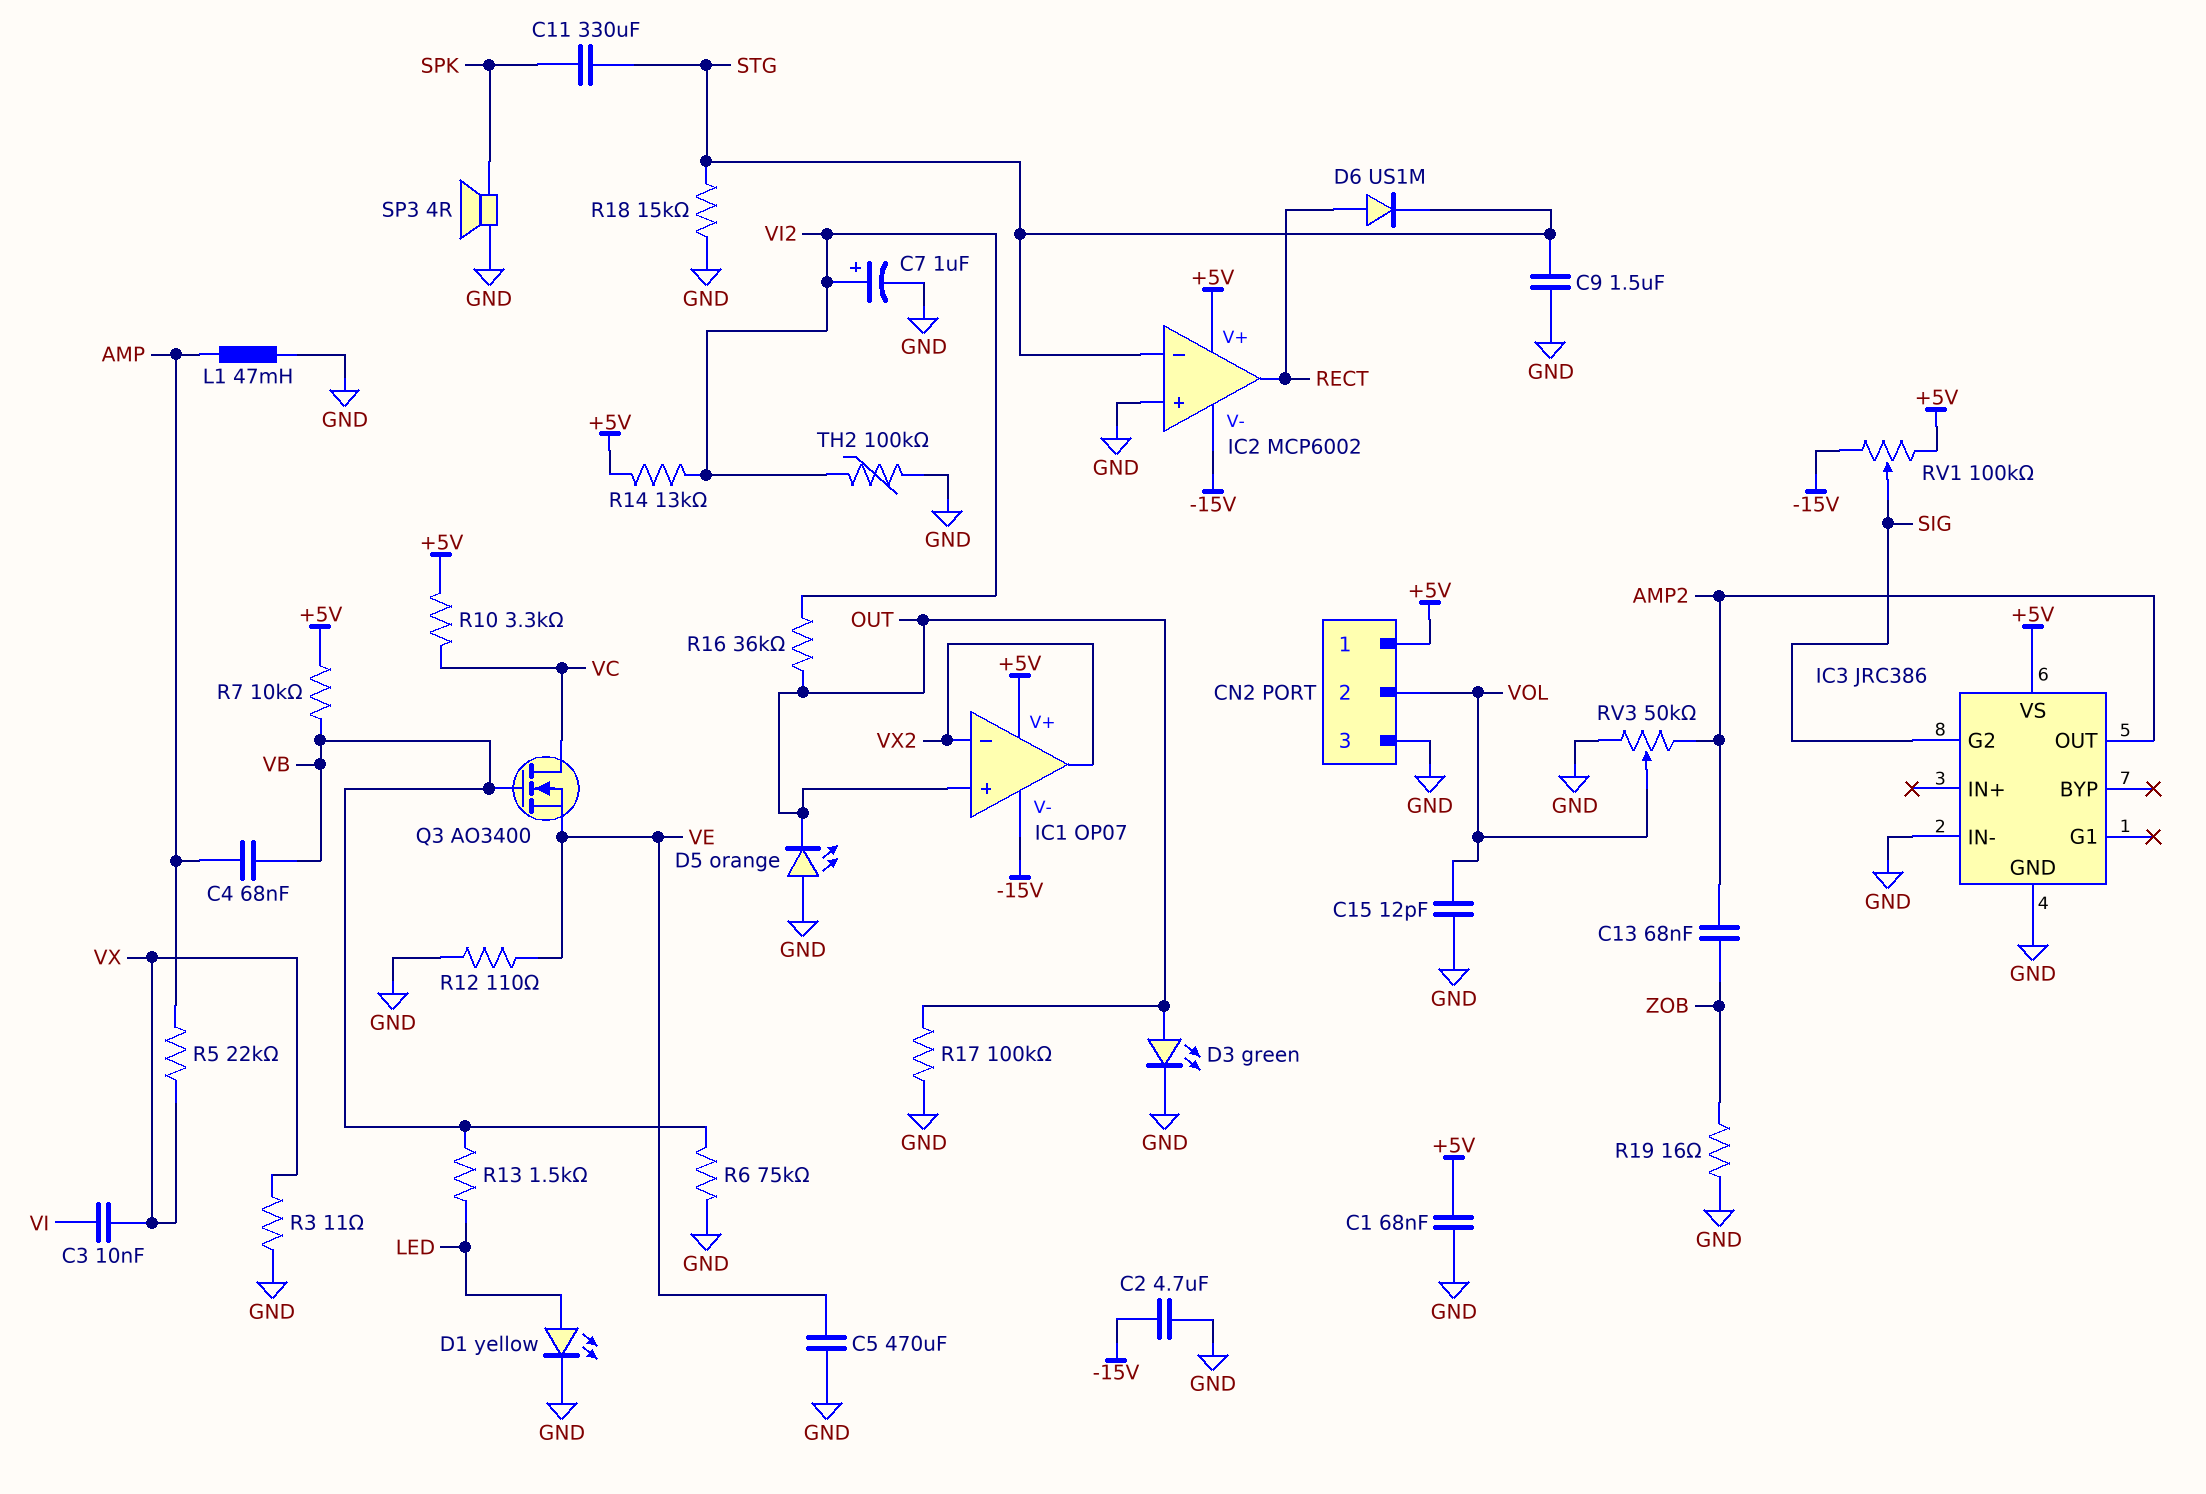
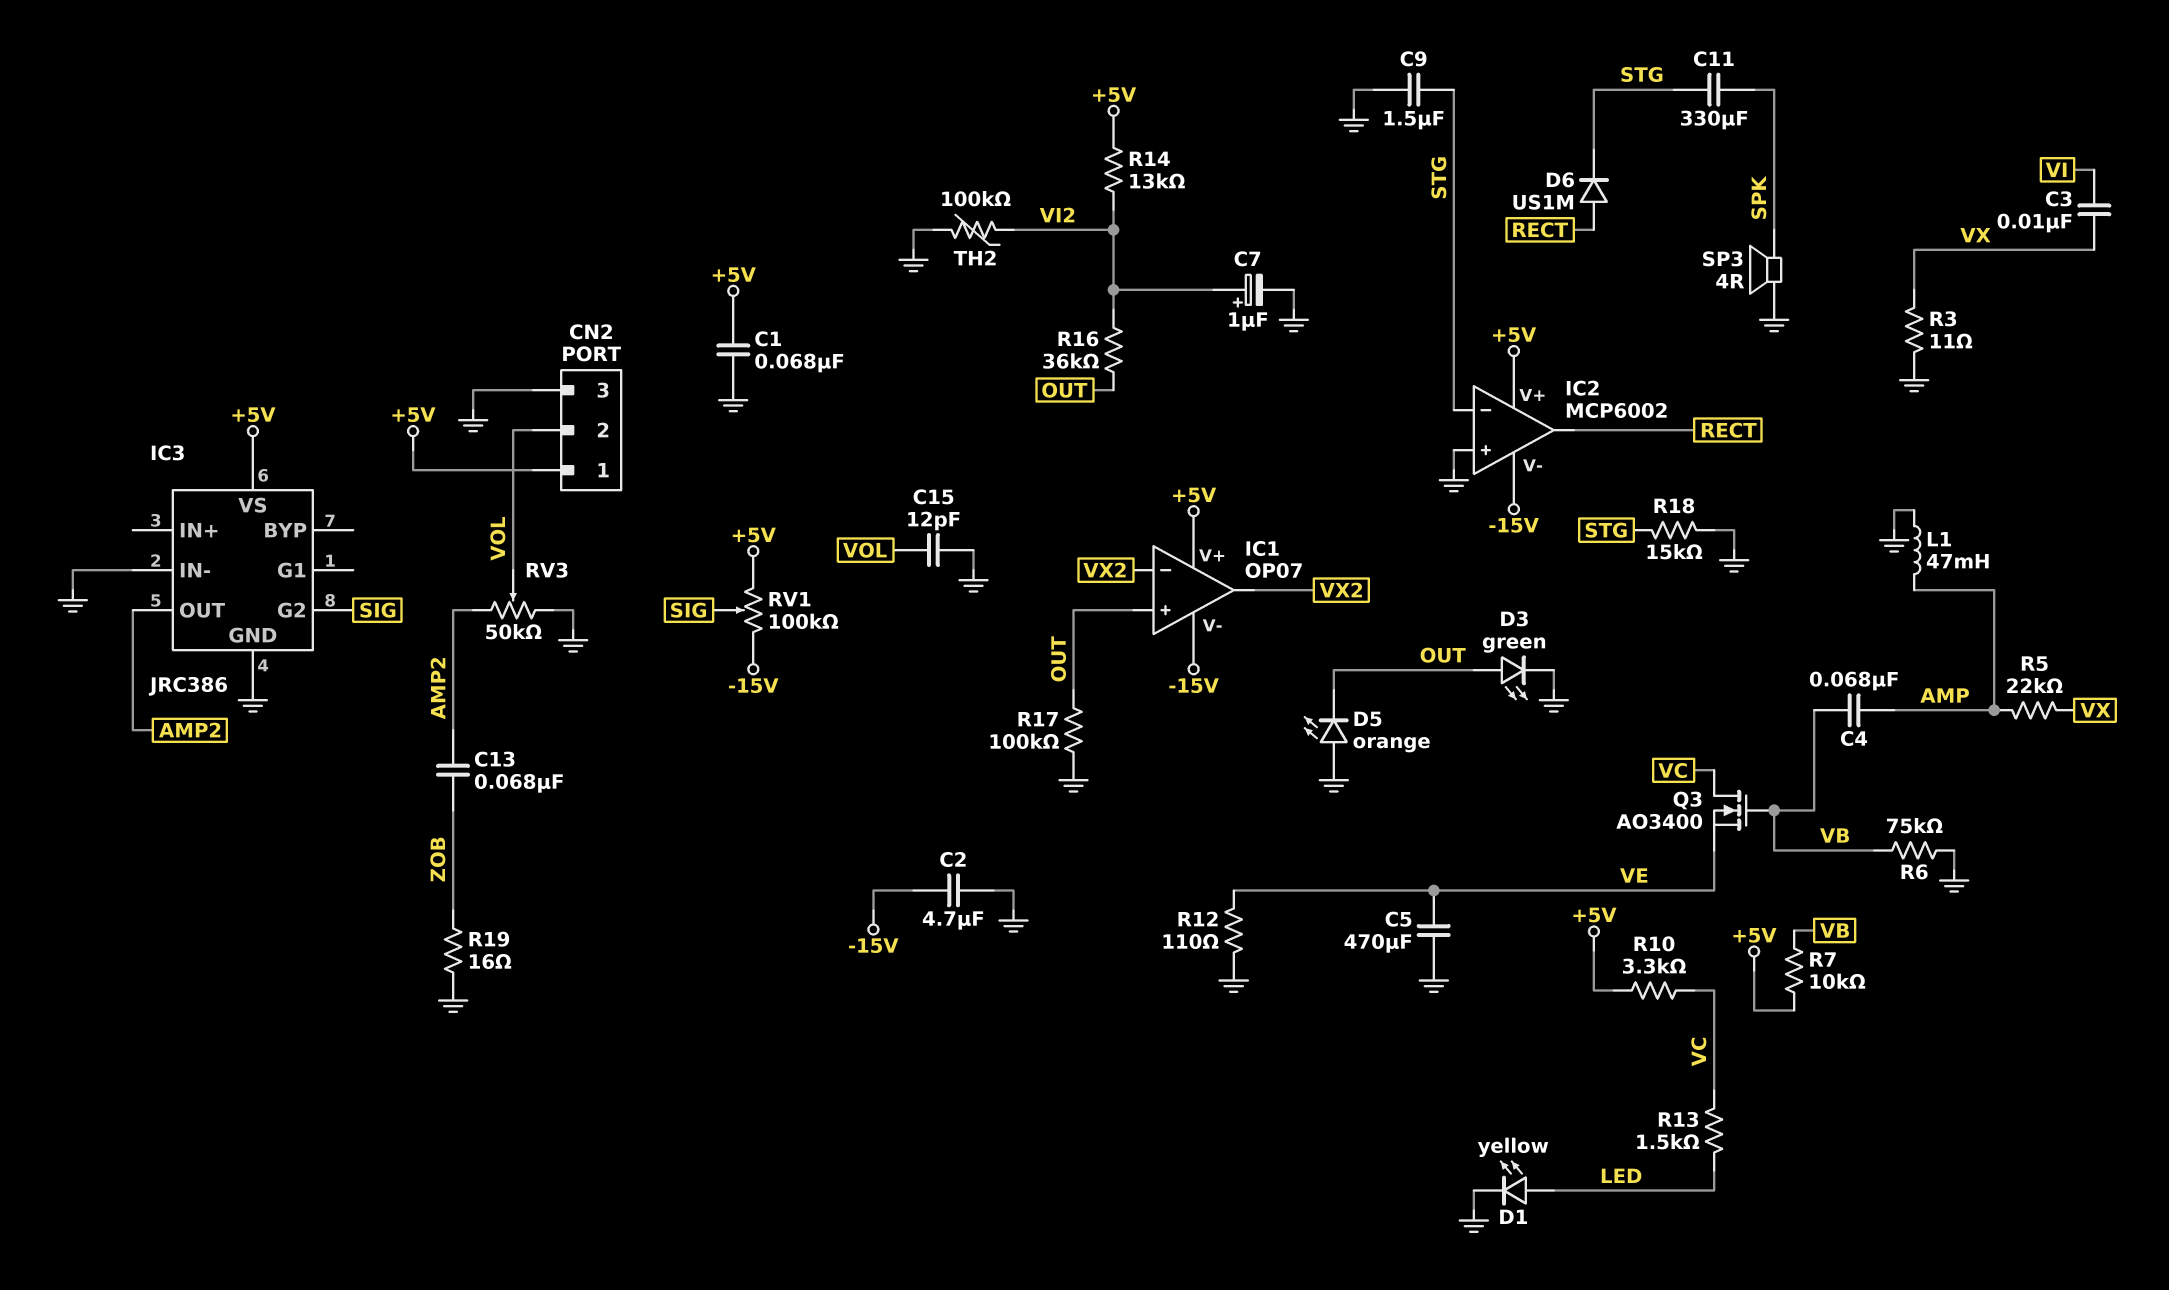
R13: 1.5k (LED, VB) -> 1.5k (LED, VC)

